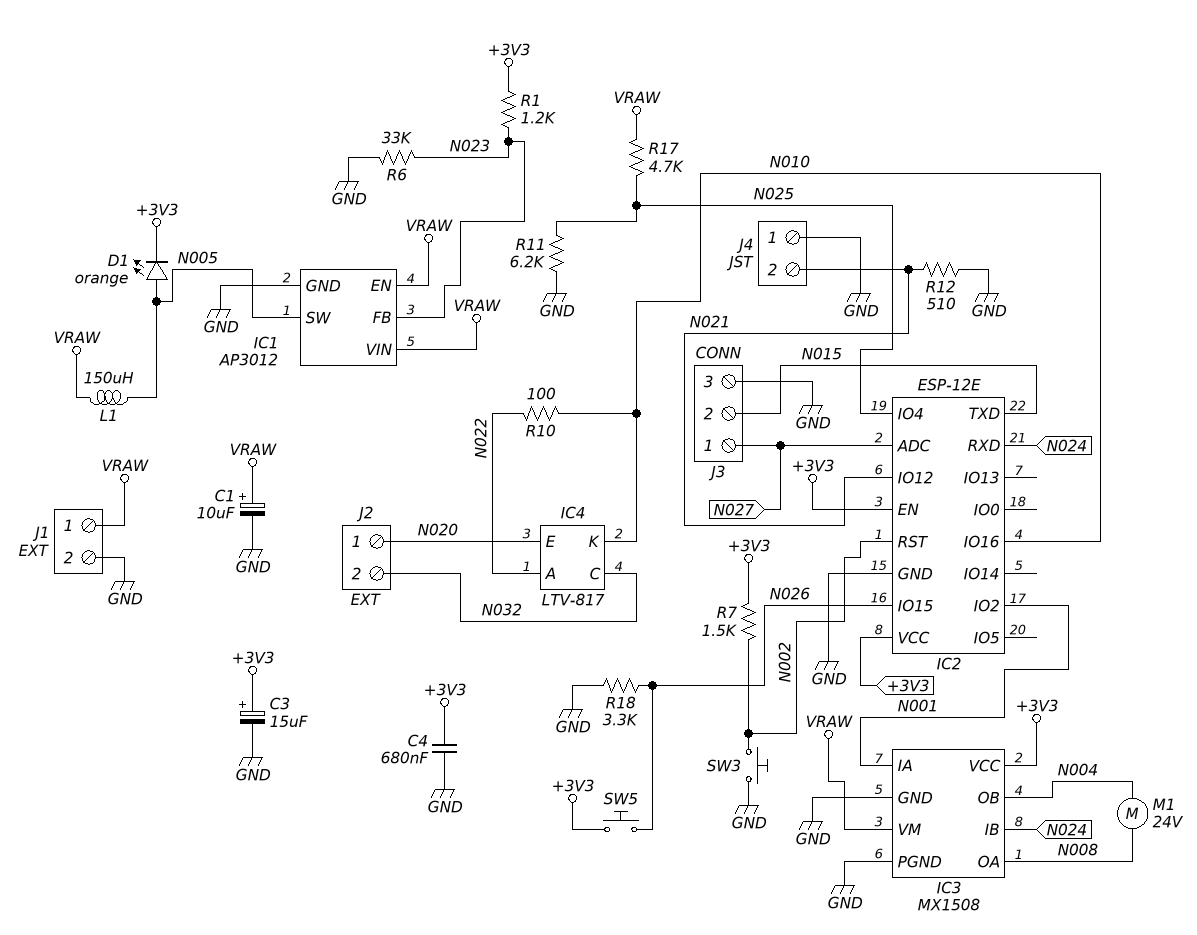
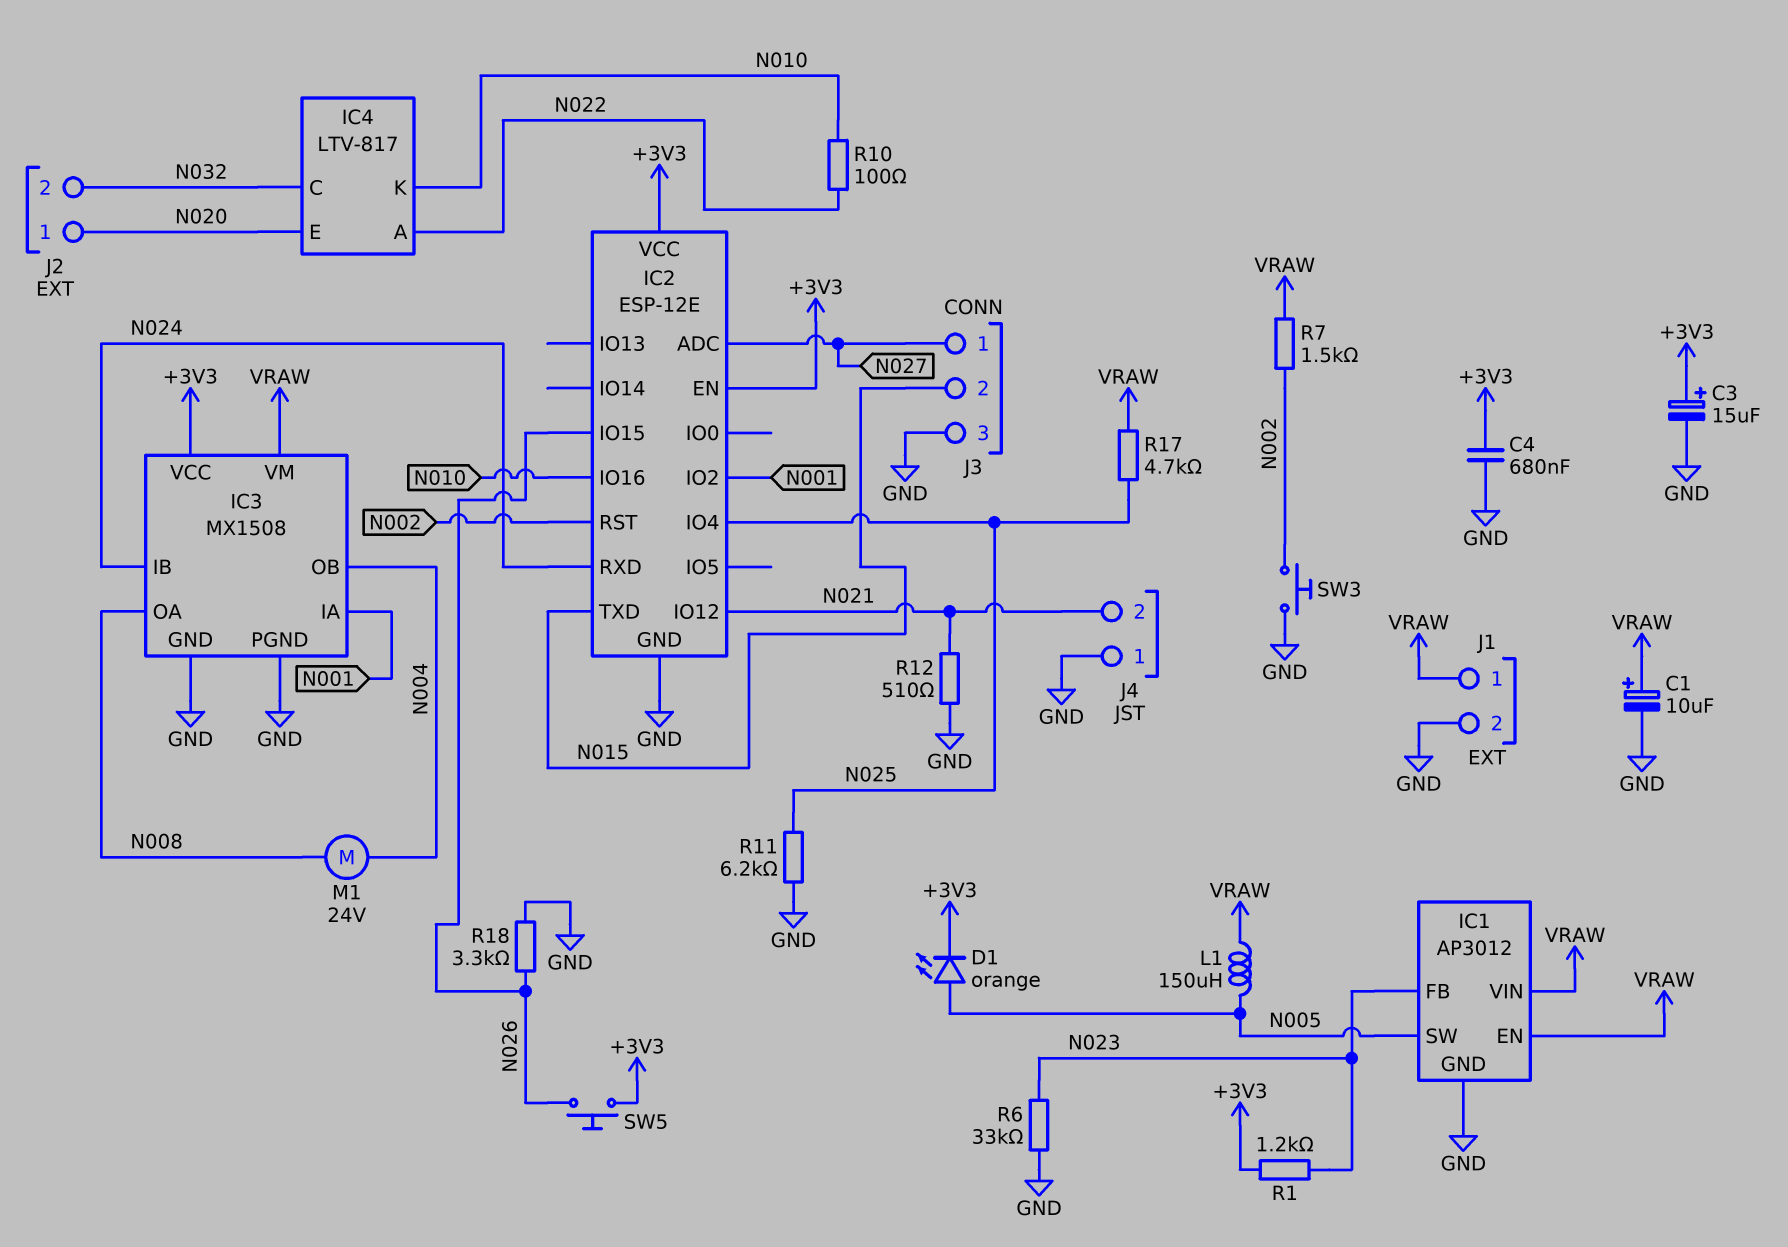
R7: 1.5k (+3V3, N002) -> 1.5k (N002, VRAW)

